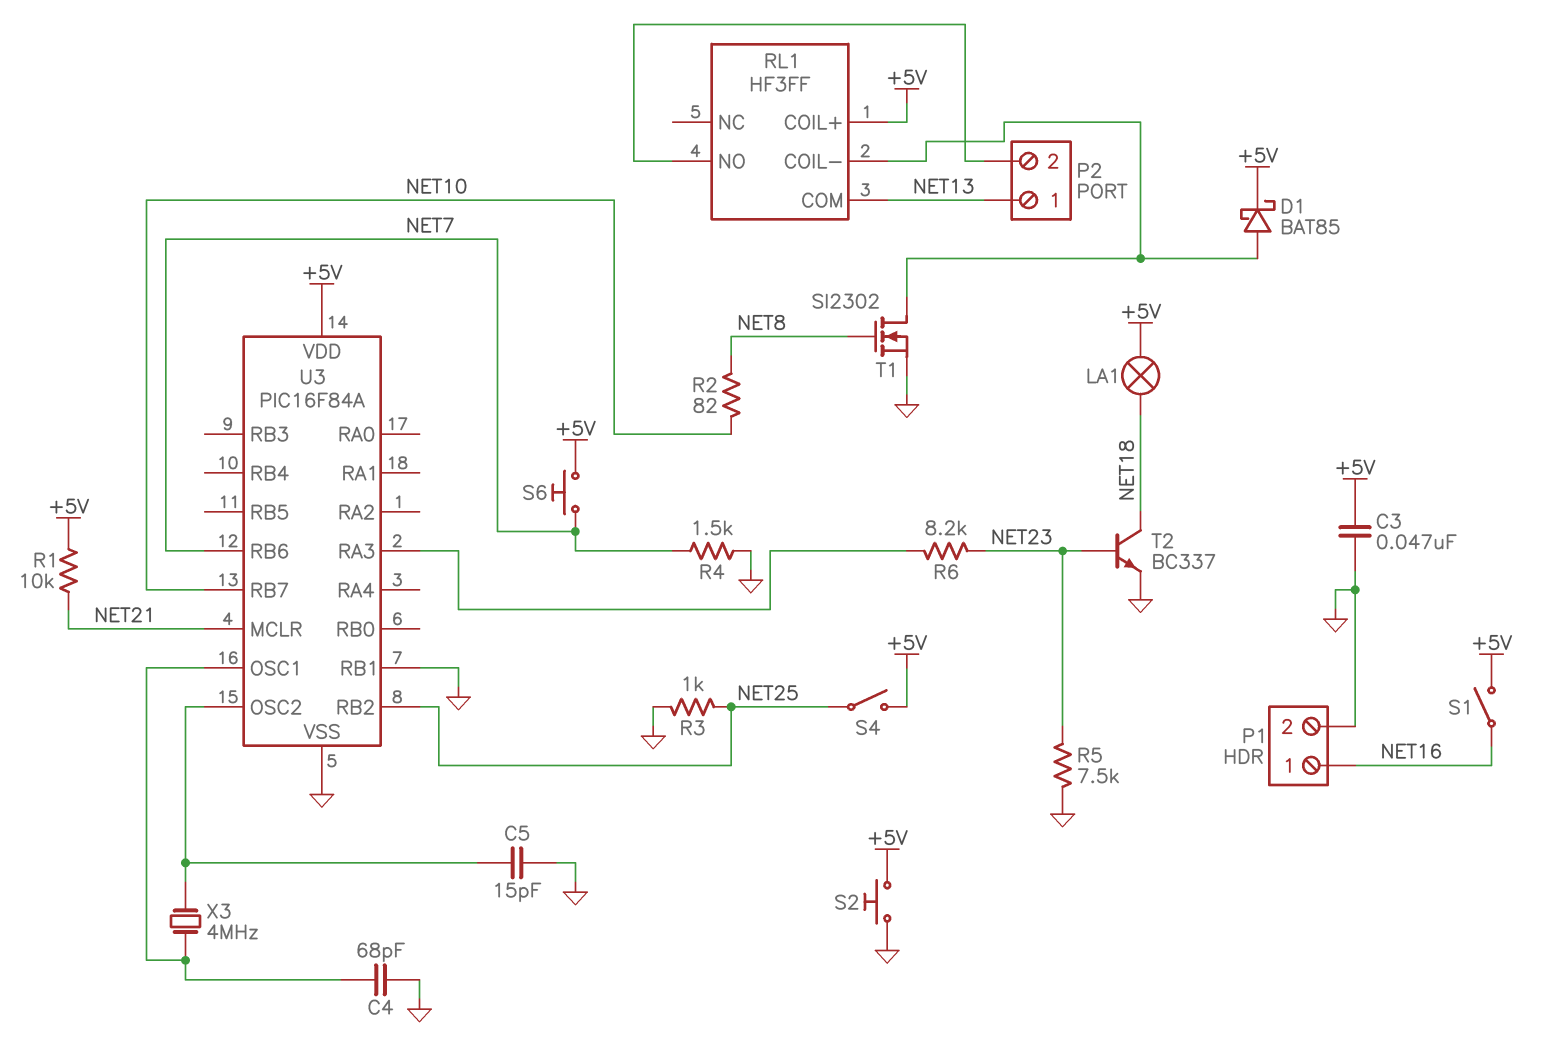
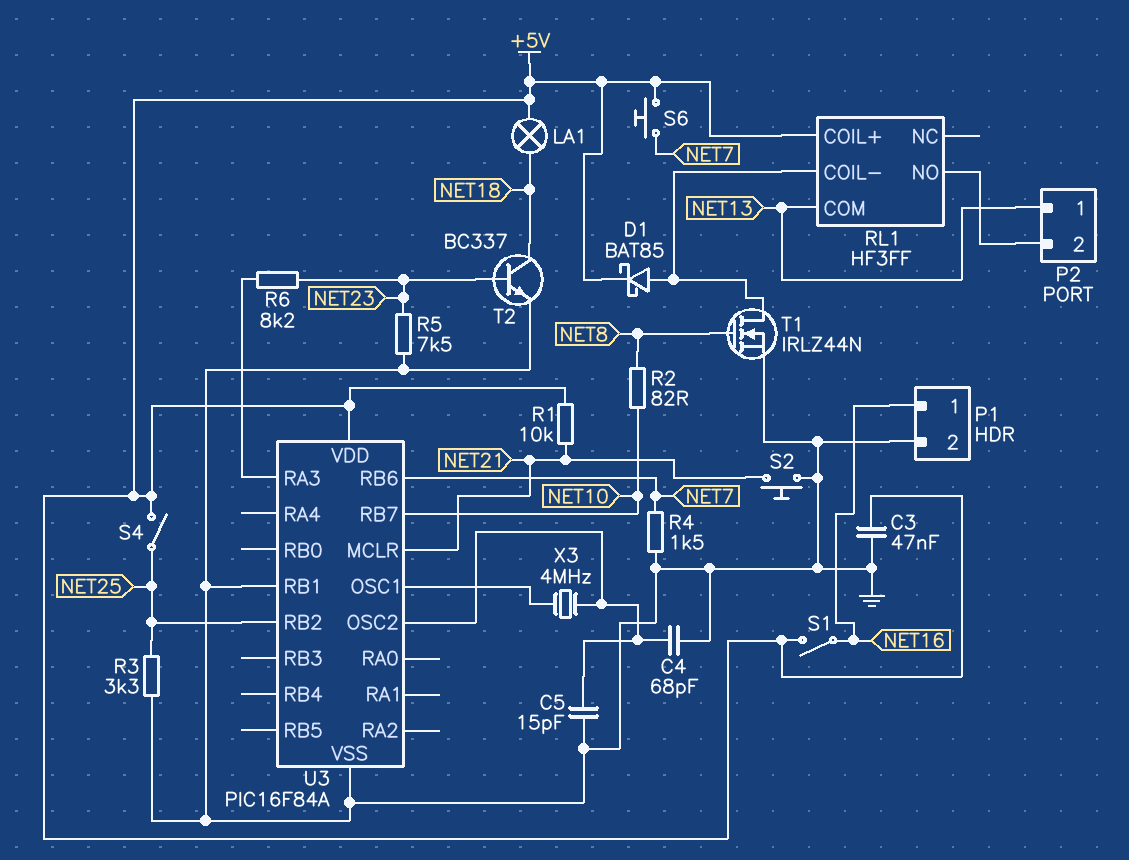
C4: 68pF (GND, U3/OSC1) -> 68pF (GND, U3/OSC2)
R3: 1k (GND, NET25) -> 3.3k (GND, NET25)
S2: button (+5V, GND) -> button (GND, NET21)
T1: NMOS SI2302 (G NET8, D RL1/COIL-, S GND) -> NMOS IRLZ44N (G NET8, D RL1/COIL-, S GND)

